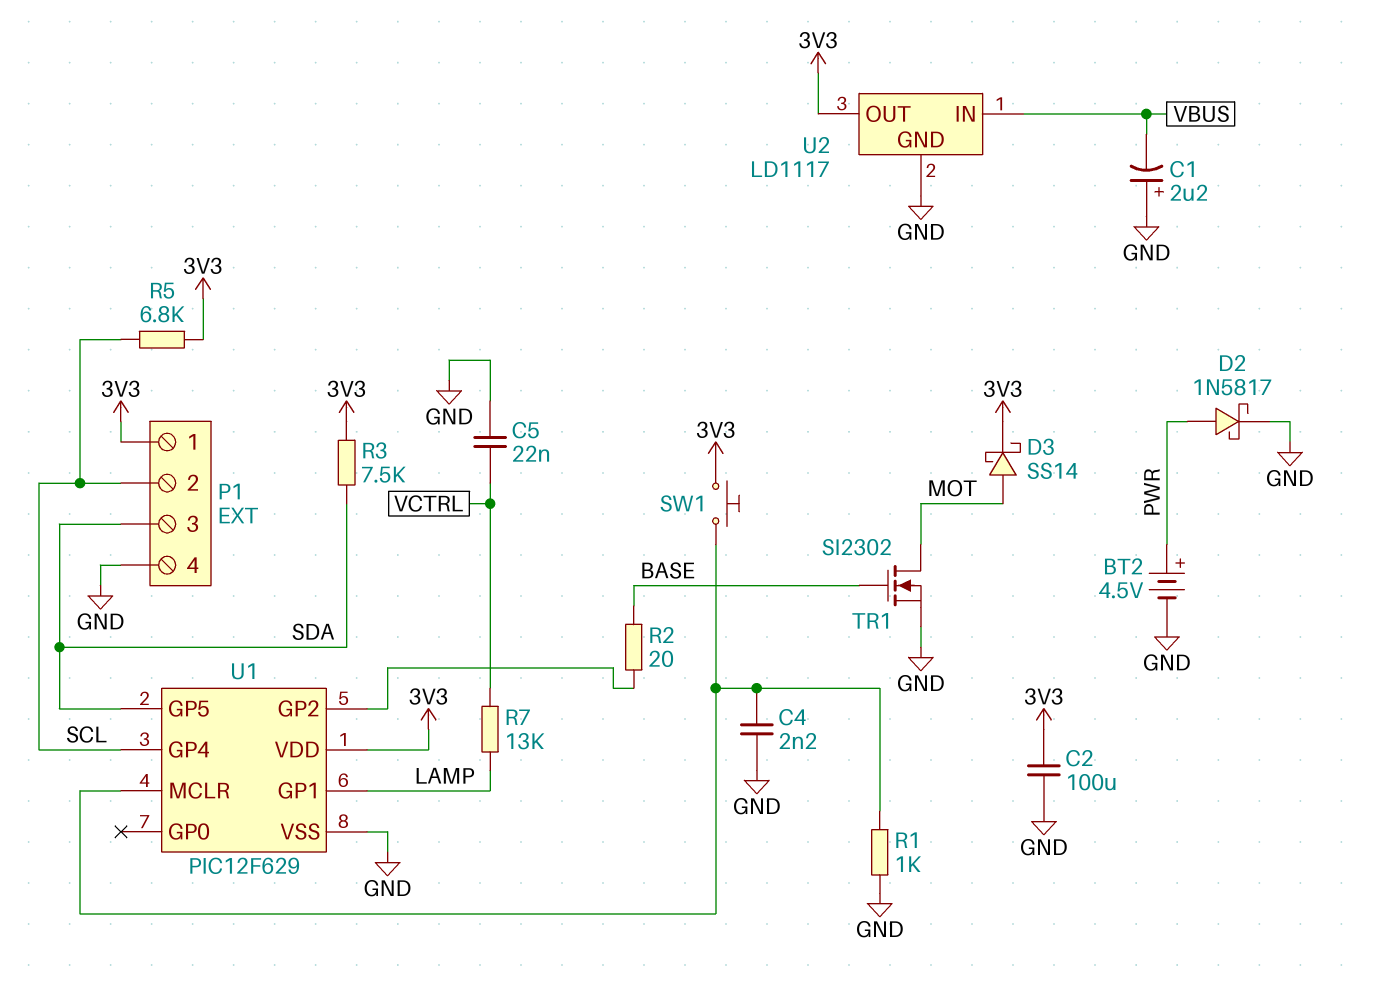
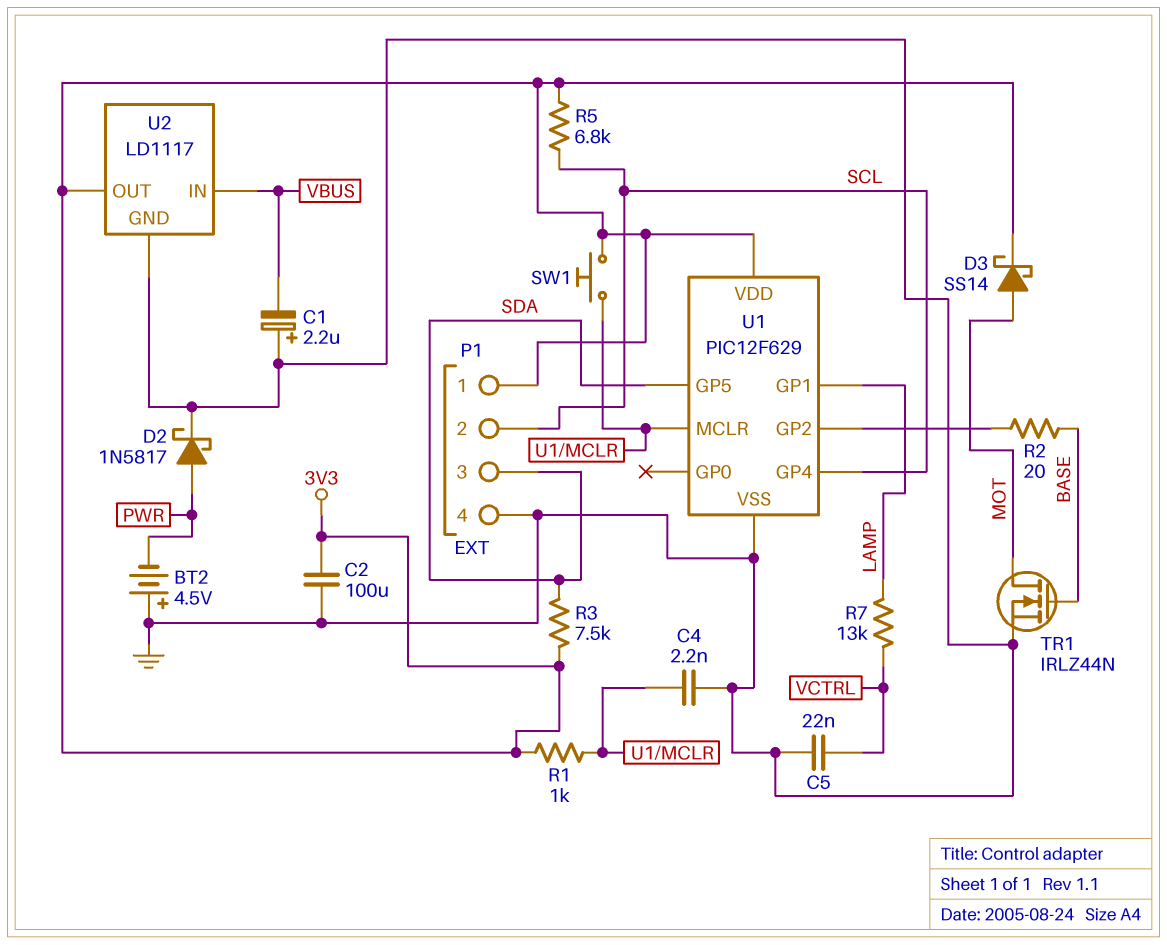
BT2: 4.5V (plus PWR, minus GND) -> 4.5V (plus GND, minus PWR)
R1: 1k (GND, U1/MCLR) -> 1k (3V3, U1/MCLR)
TR1: NMOS SI2302 (G BASE, D MOT, S GND) -> NMOS IRLZ44N (G BASE, D MOT, S GND)

